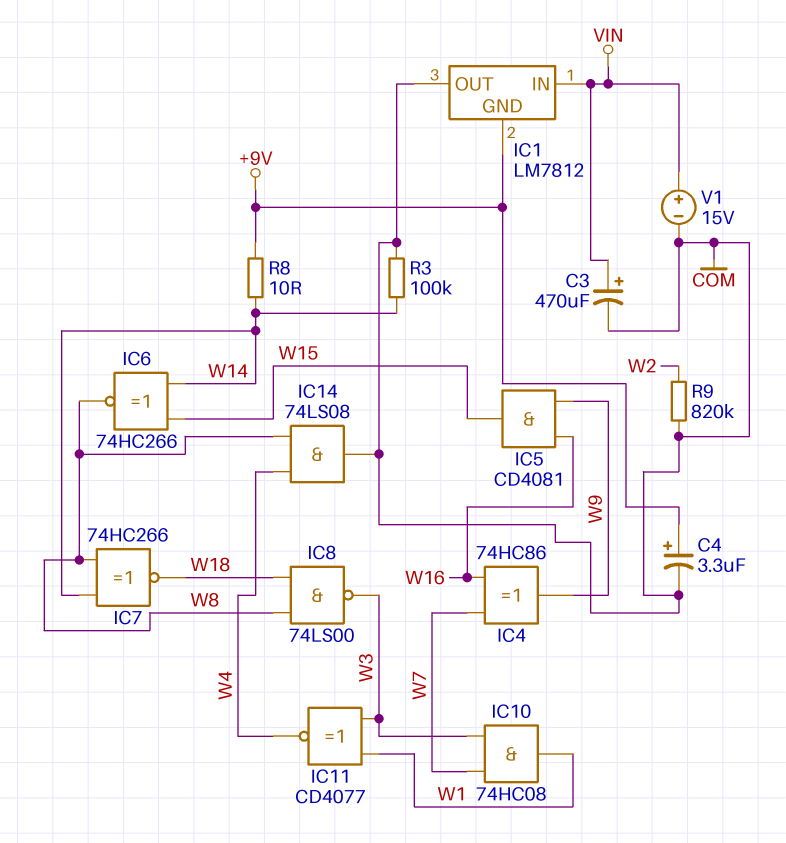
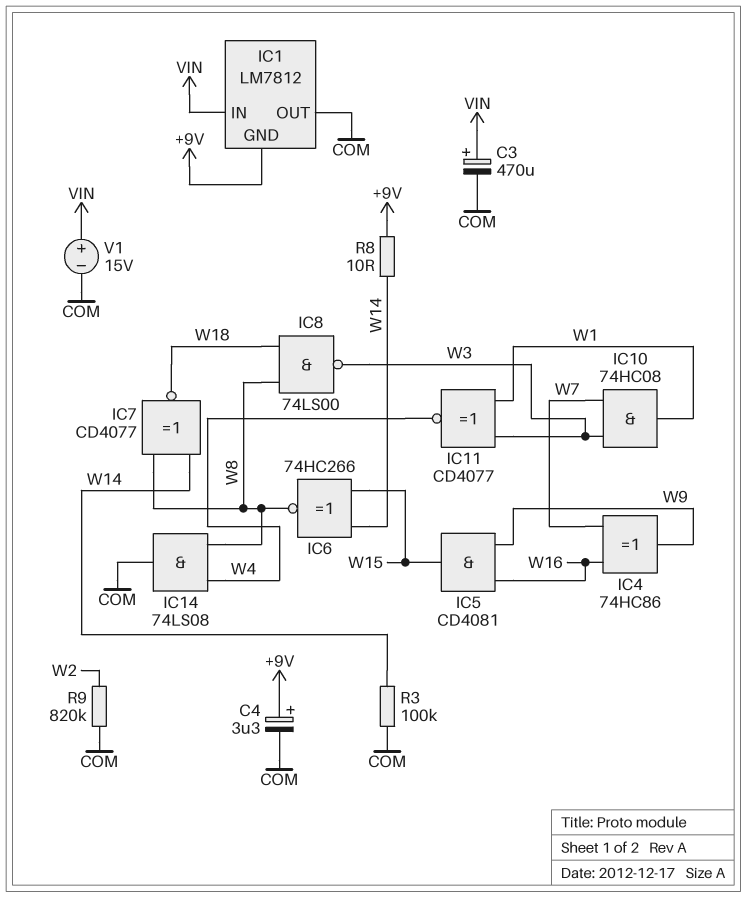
IC7: XNOR 74HC266 (in W8, in W14, out W18) -> XNOR CD4077 (in W8, in W14, out W18)

